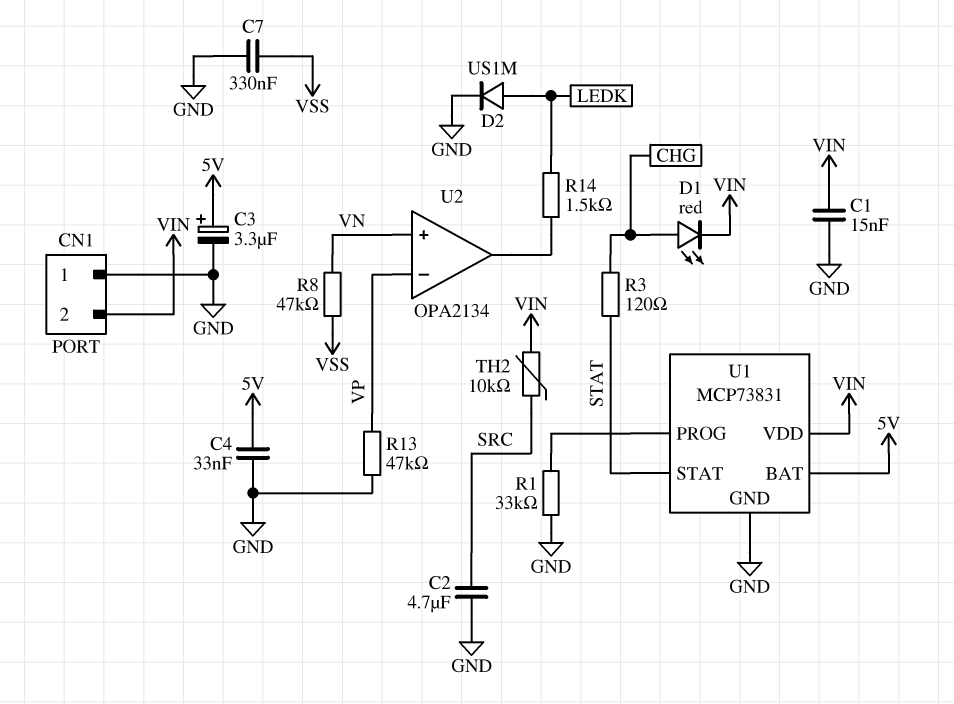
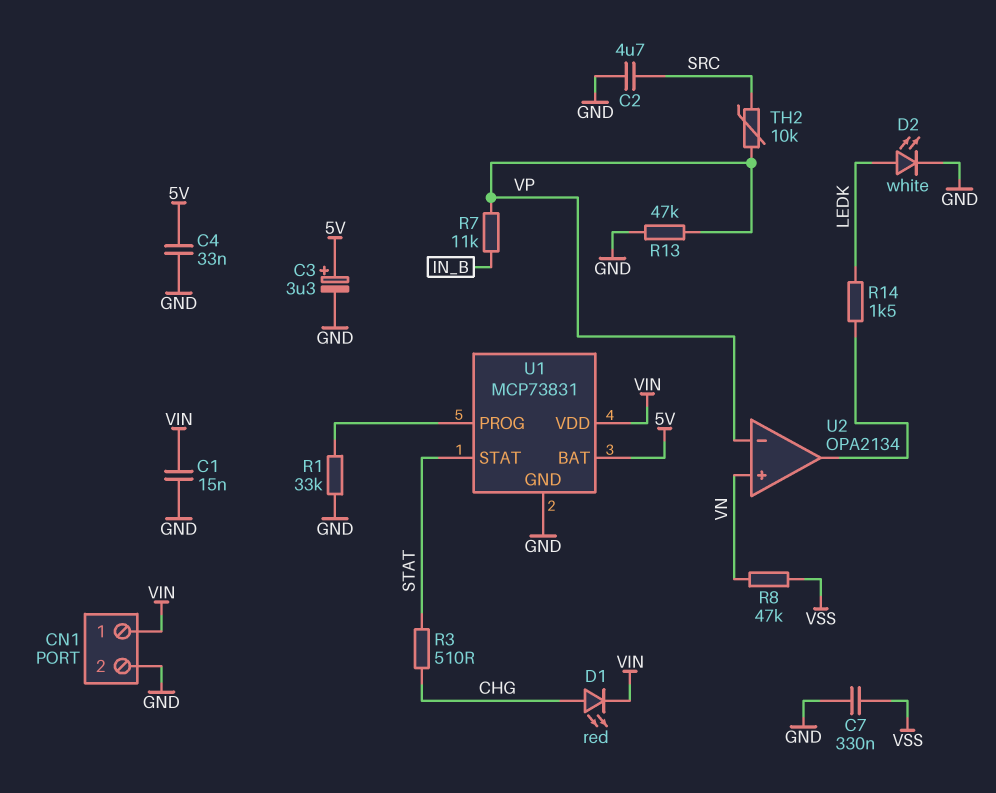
CN1 pin 1: GND -> VIN
CN1 pin 2: VIN -> GND
D2: diode US1M (A LEDK, K GND) -> LED white (A LEDK, K GND)
R3: 120 (CHG, STAT) -> 510 (CHG, STAT)
R7: none -> 11k (IN_B, VP)
TH2: 10k (SRC, VIN) -> 10k (SRC, VP)

